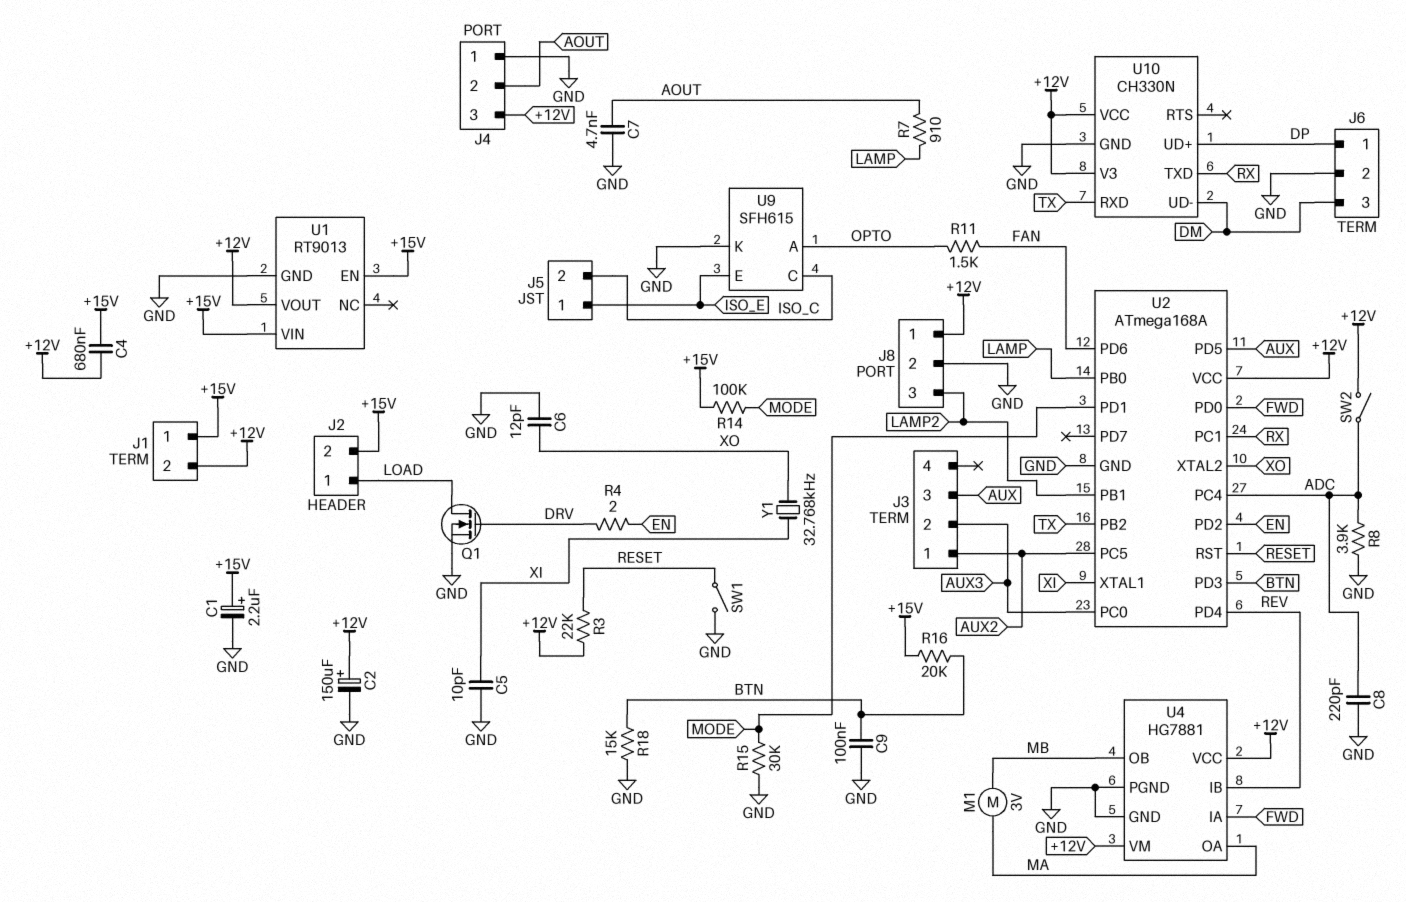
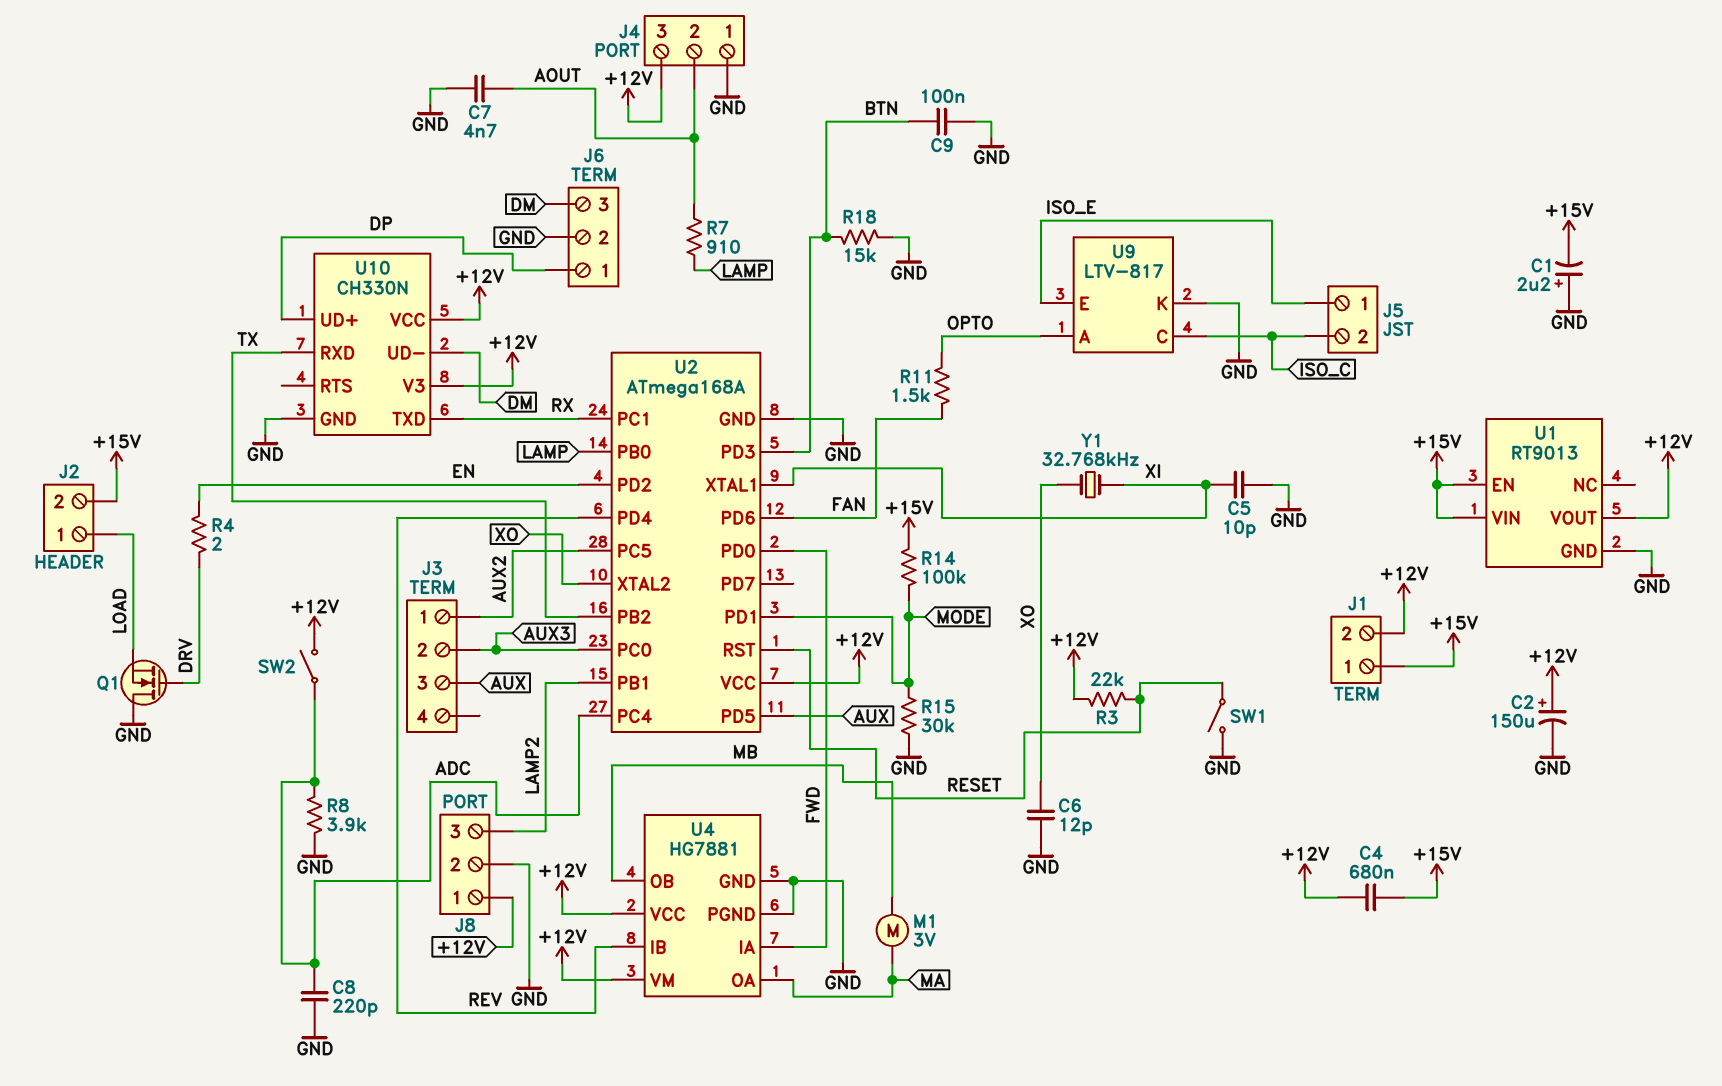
C1: 2.2uF (plus +15V, minus GND) -> 2.2uF (plus GND, minus +15V)
Q1: NMOS (G DRV, D LOAD, S GND) -> NMOS (G DRV, D GND, S LOAD)
R16: 20k (+15V, BTN) -> none
U9: SFH615 -> LTV-817

